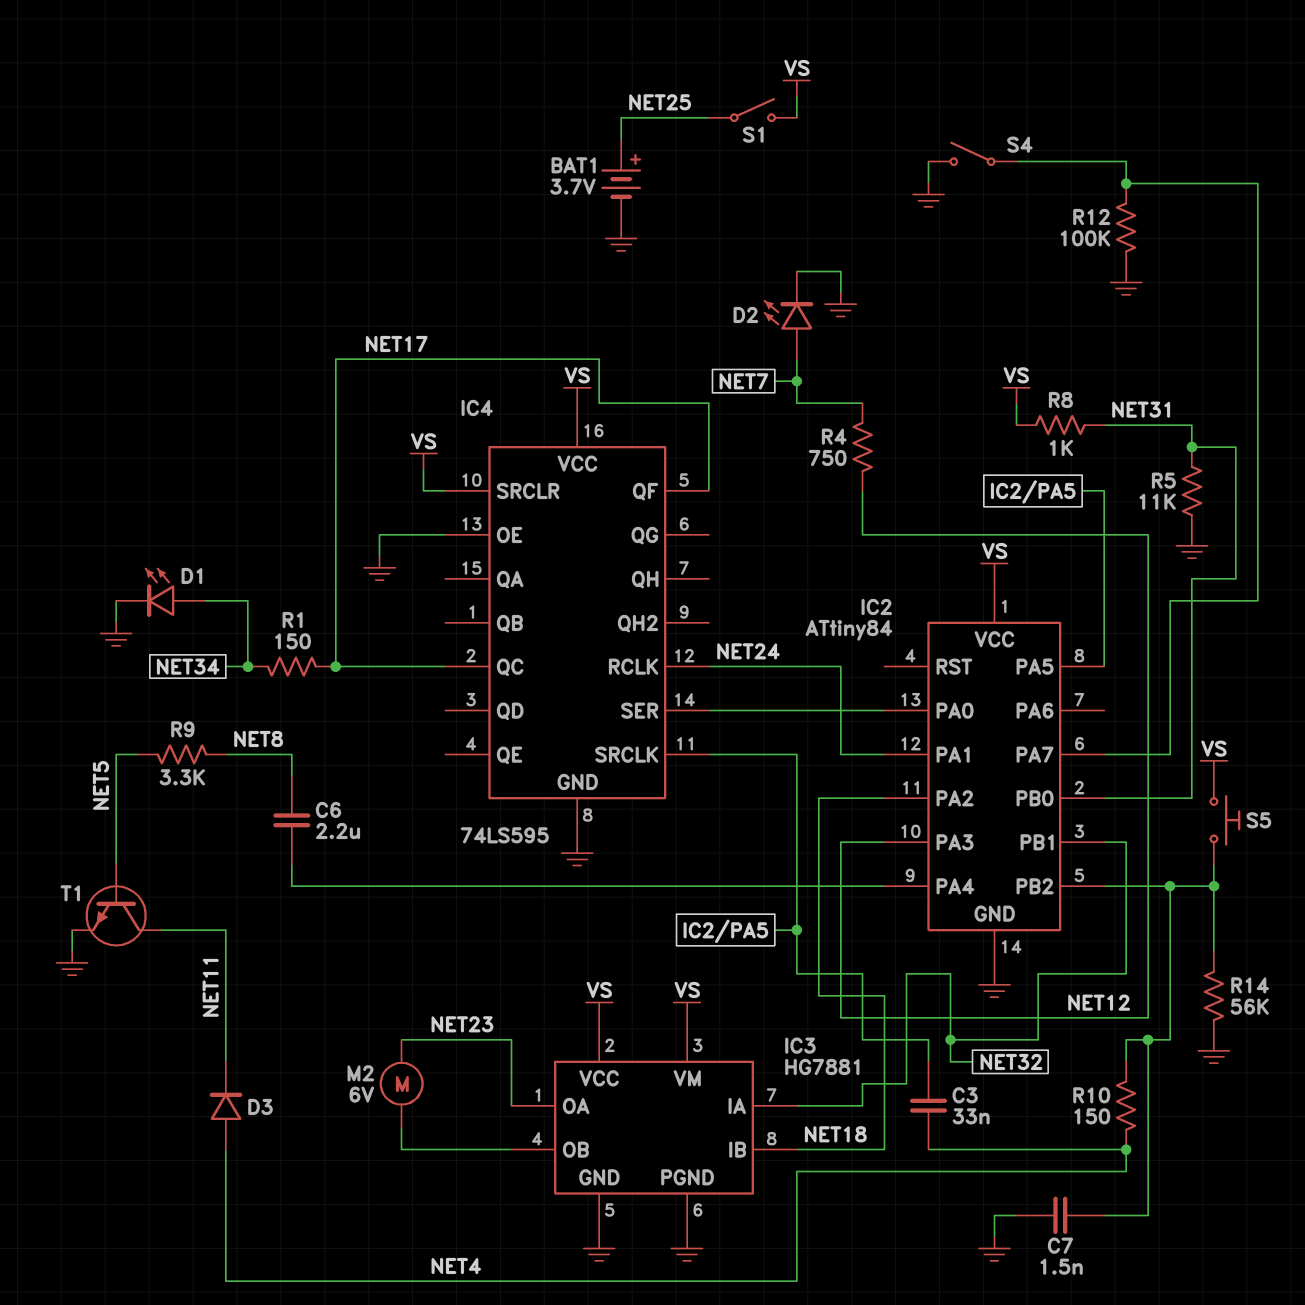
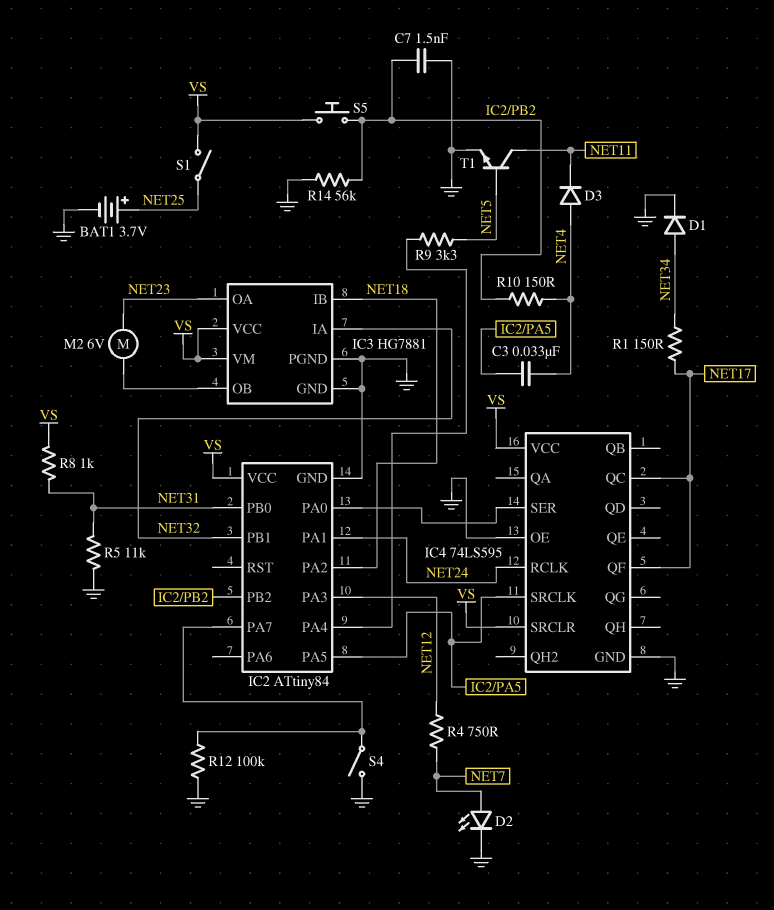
C6: 2.2uF (IC2/PA4, NET8) -> none
D1: LED (A NET34, K GND) -> diode (A NET34, K GND)
R9: 3.3k (NET5, NET8) -> 3.3k (IC2/PA4, NET5)

